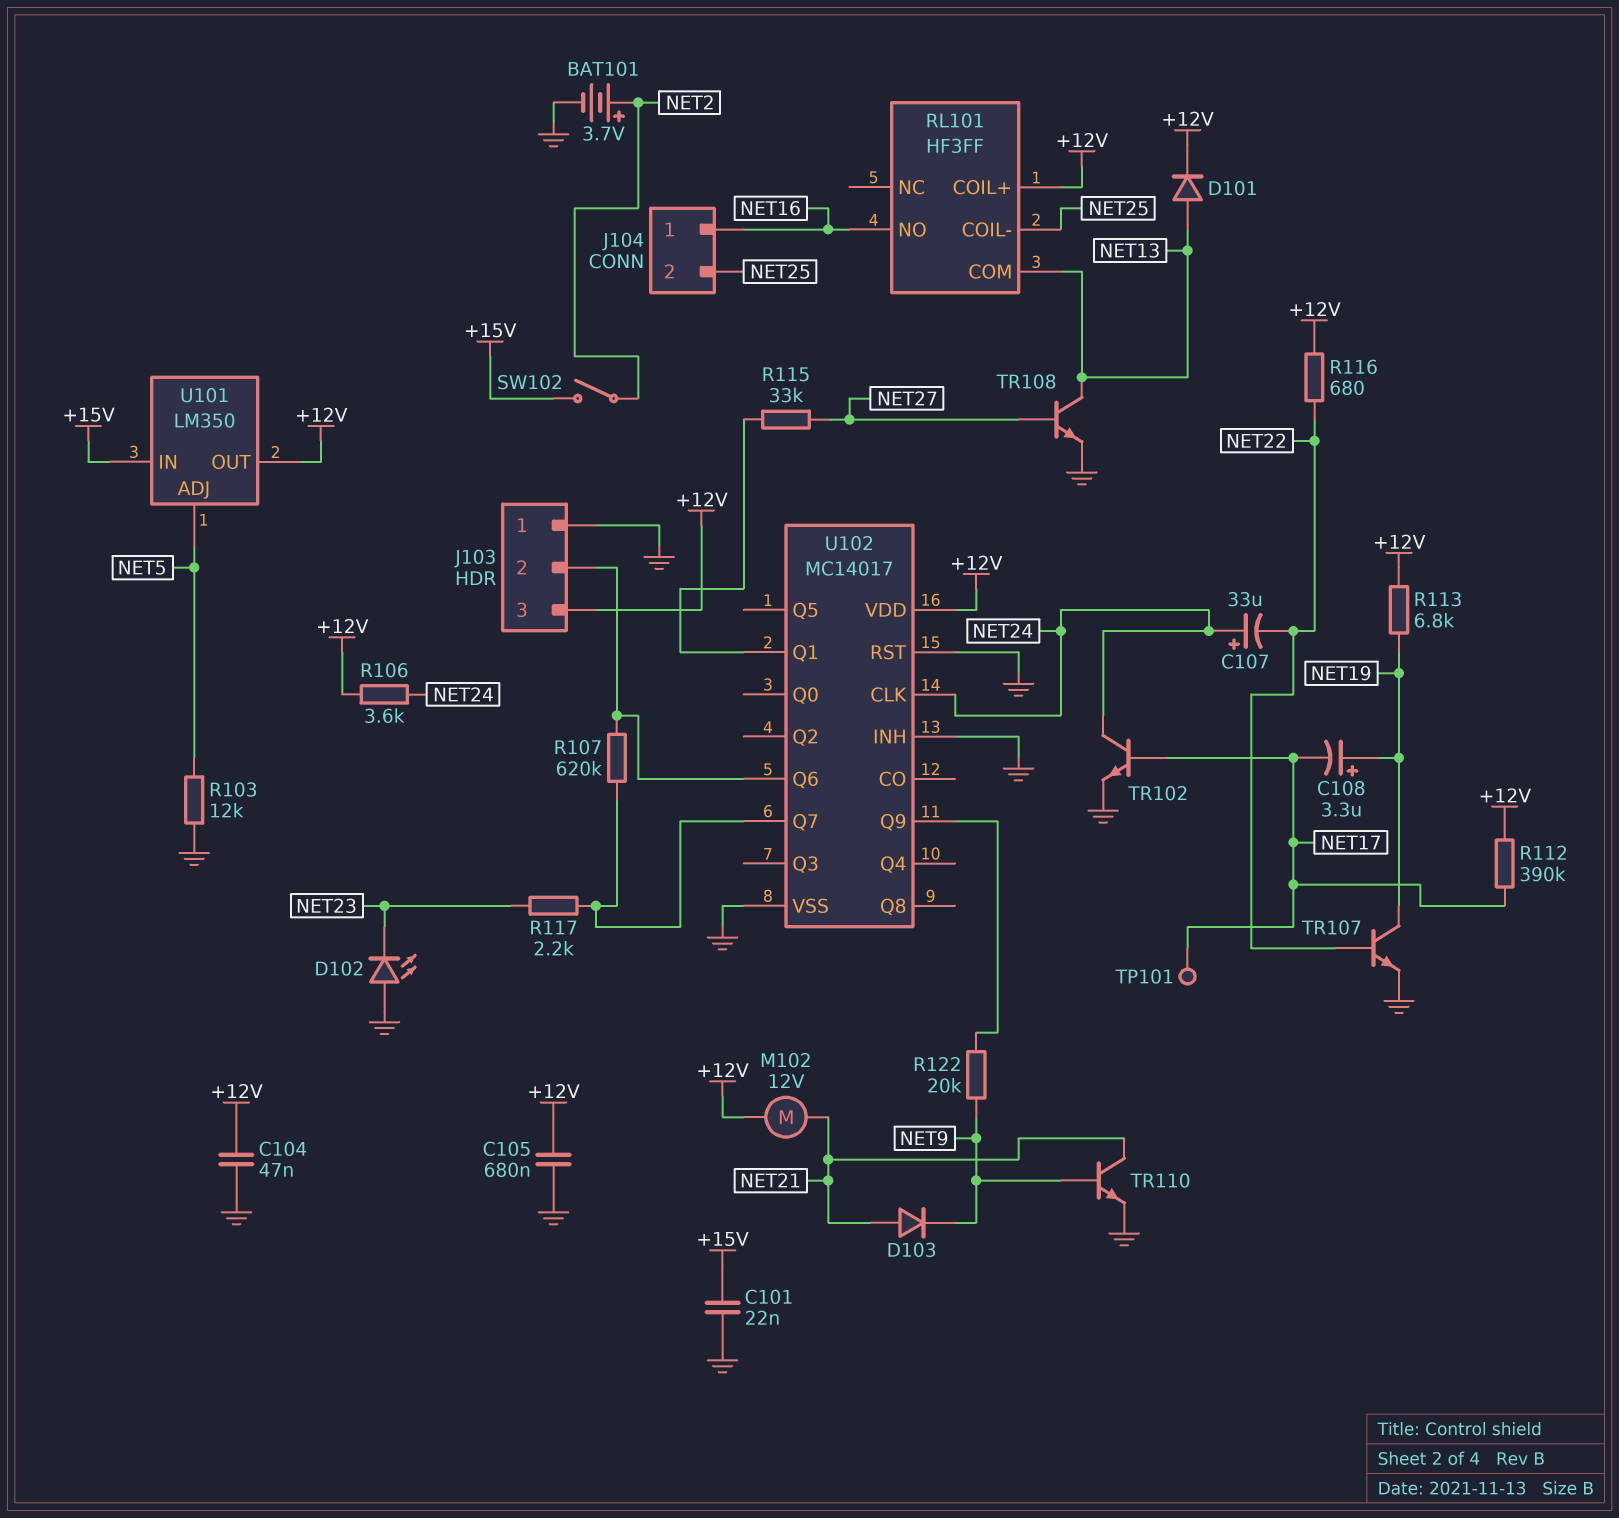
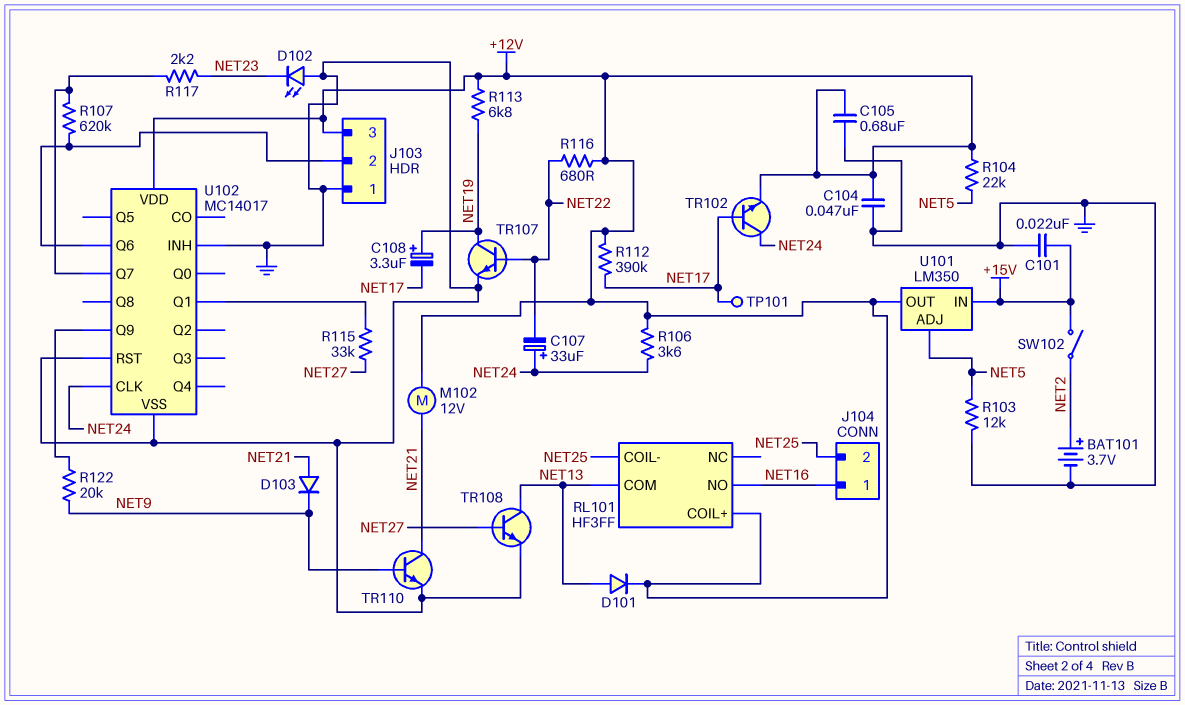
R104: none -> 22k (+12V, NET5)
TR102: NPN (B NET17, C NET24, E GND) -> NPN (B NET17, C NET24, E +12V)

